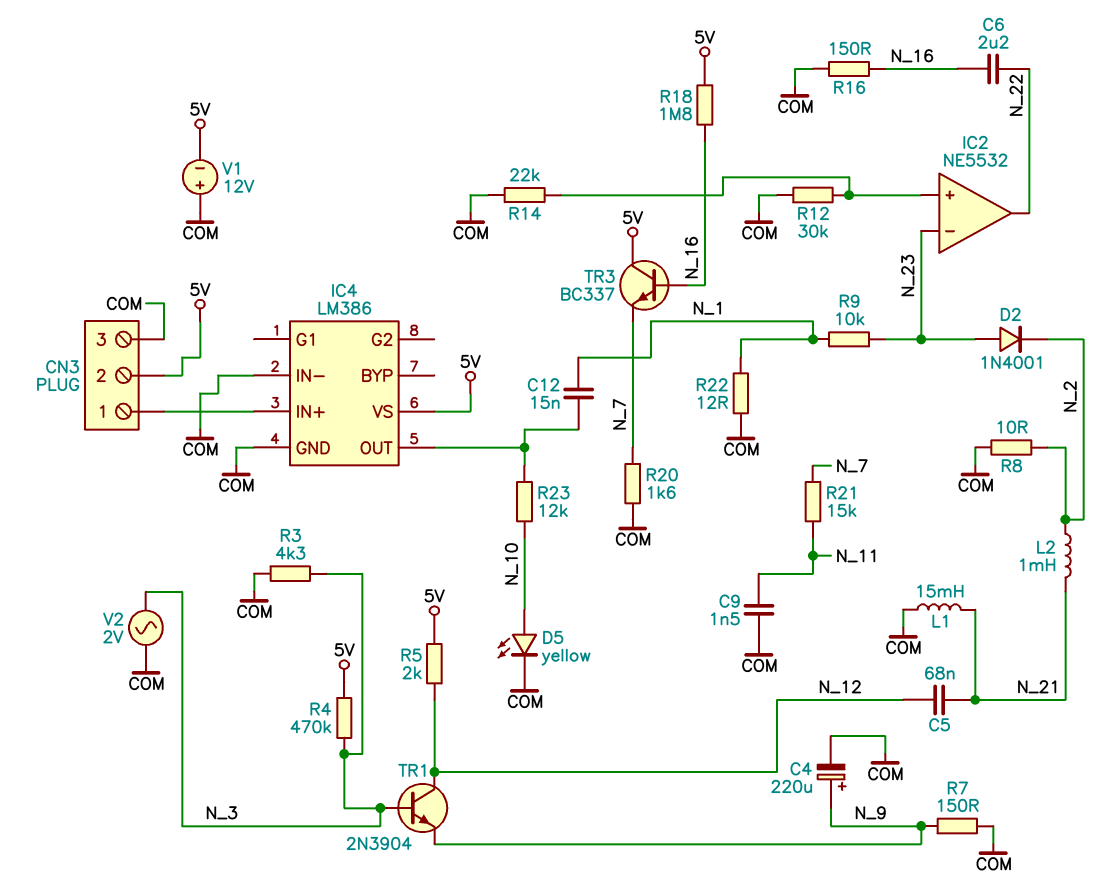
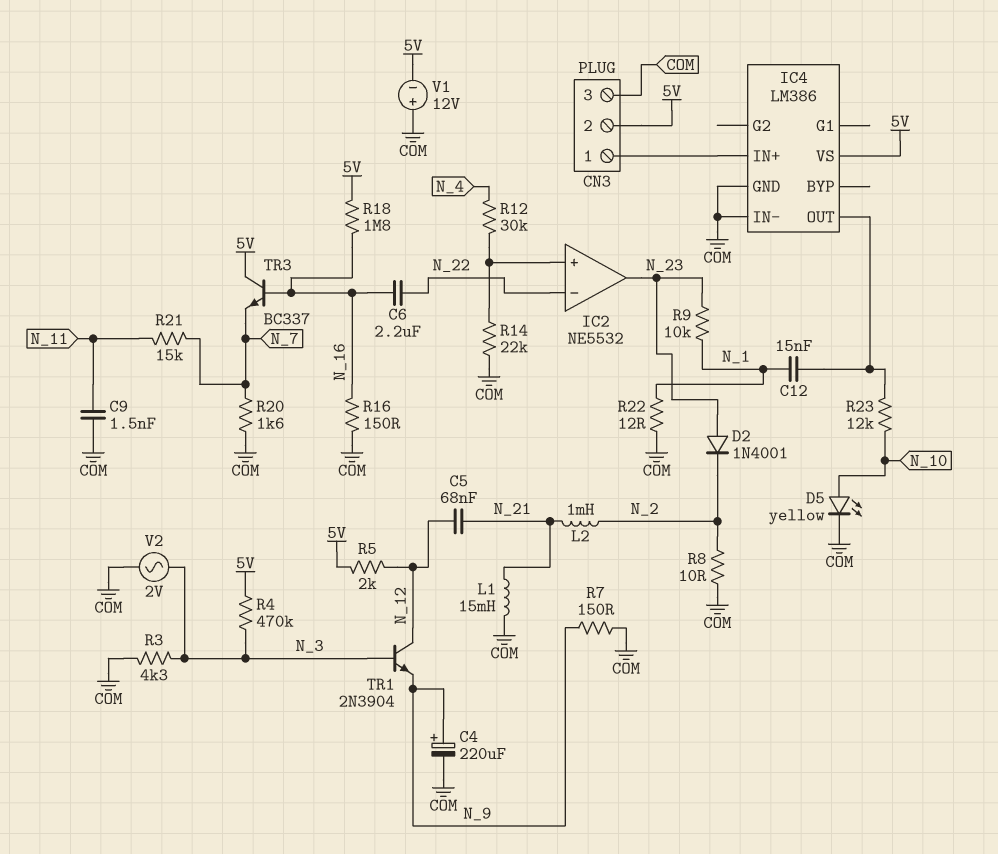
IC2 pin in-: N_23 -> N_22
IC2 pin out: N_22 -> N_23
R12: 30k (COM, IC2/in+) -> 30k (IC2/in+, N_4)

